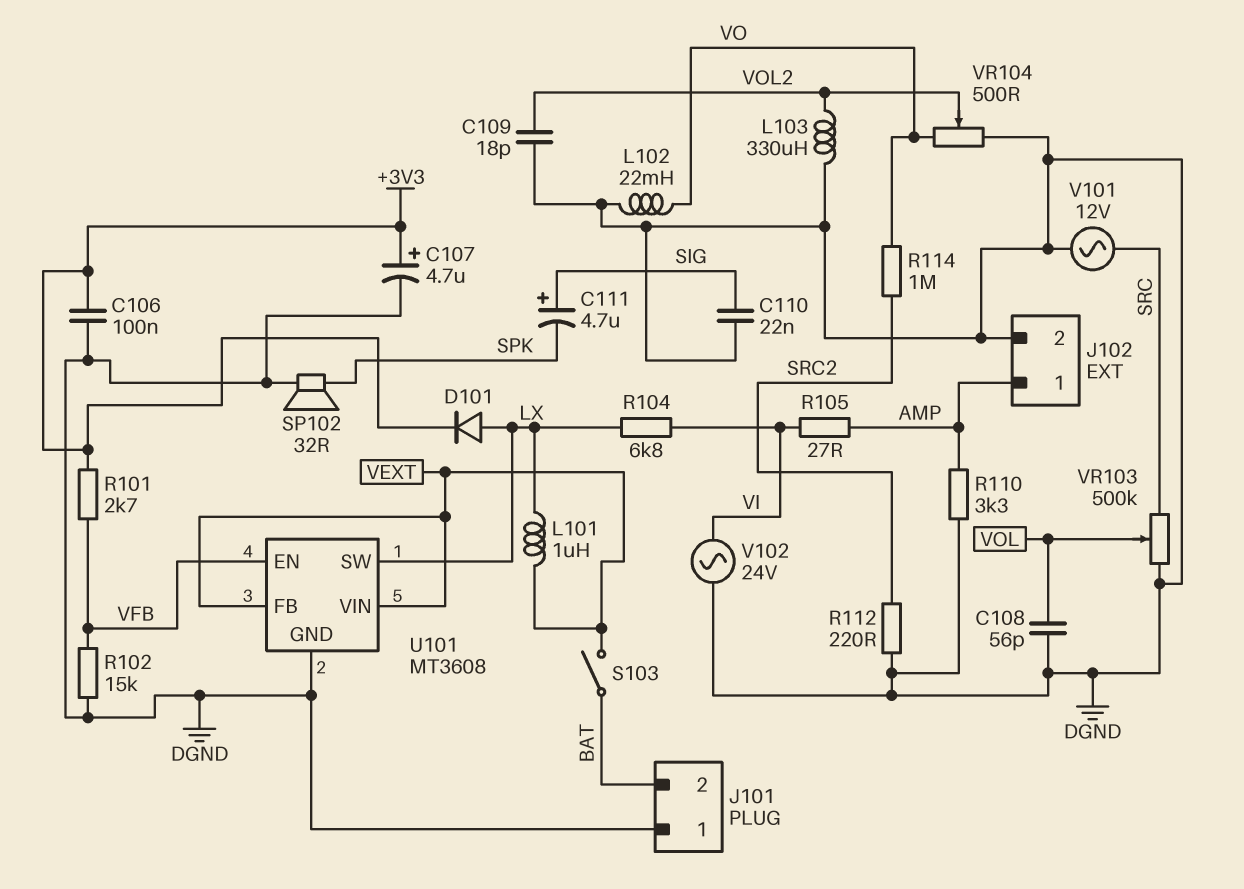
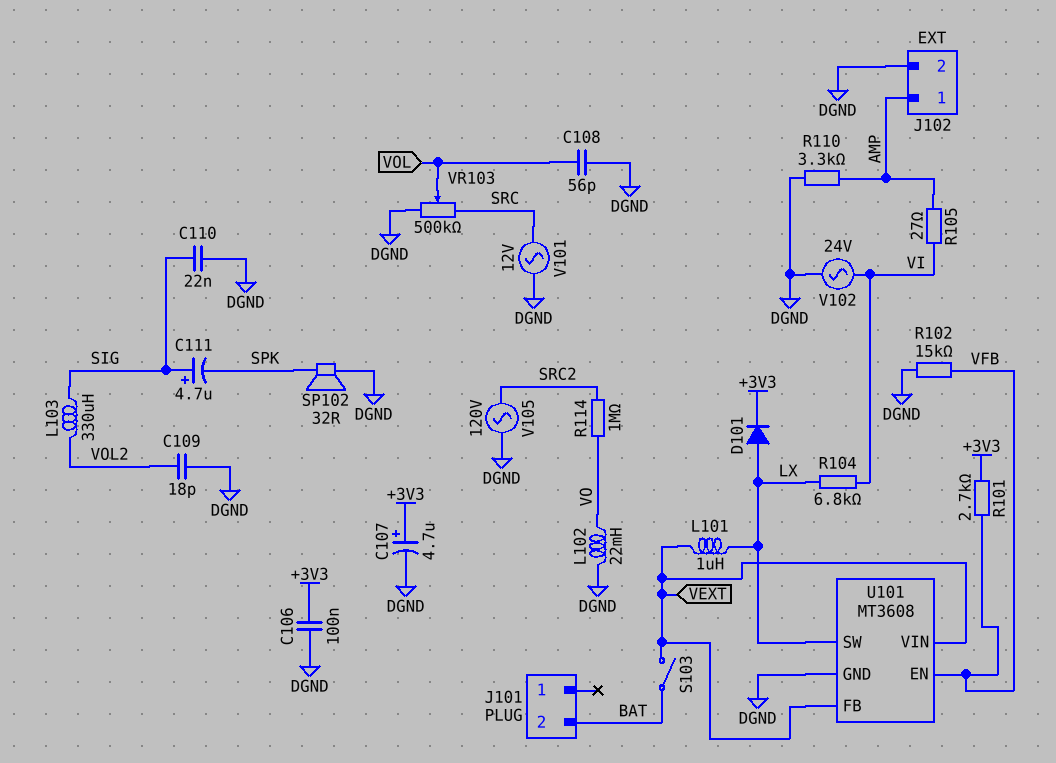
J101 pin 1: DGND -> none
L103: 330uH (DGND, VOL2) -> 330uH (SIG, VOL2)
R112: 220 (DGND, SRC2) -> none
V105: none -> AC 120V (DGND, SRC2)
VR104: 500 (DGND, VO, wiper VOL2) -> none

